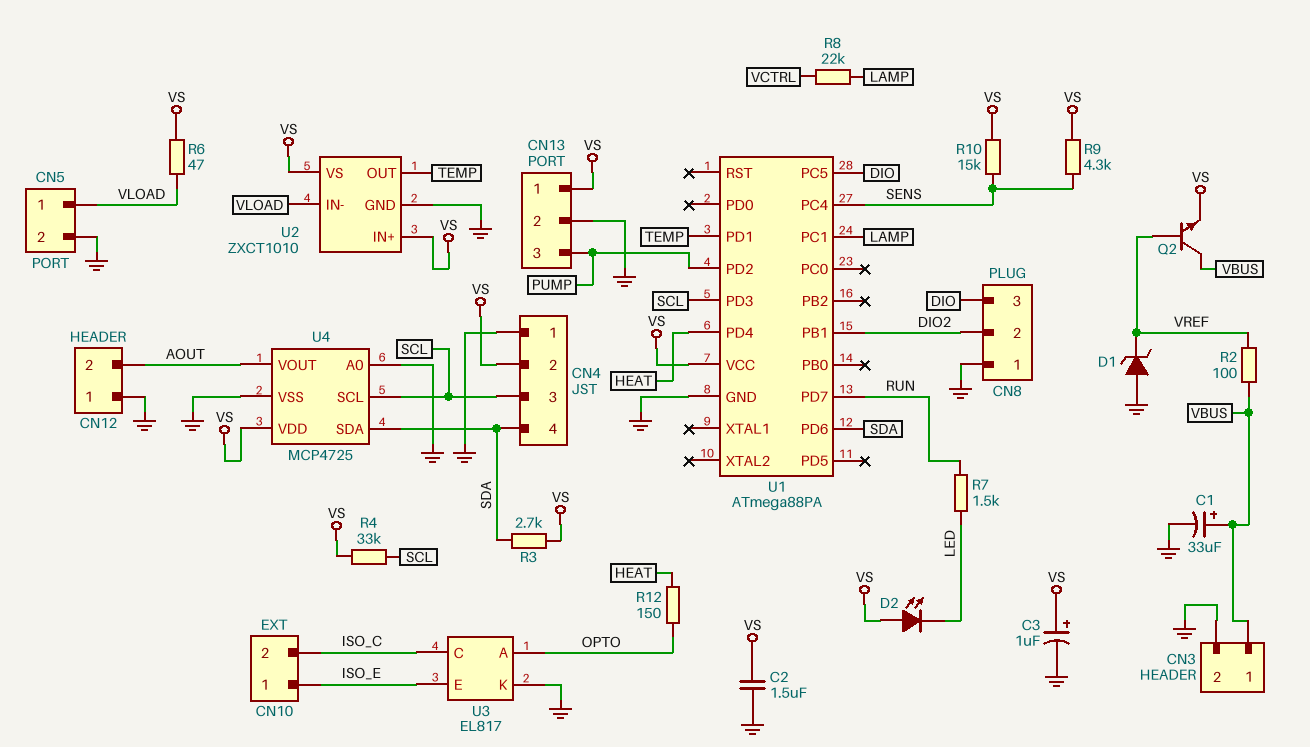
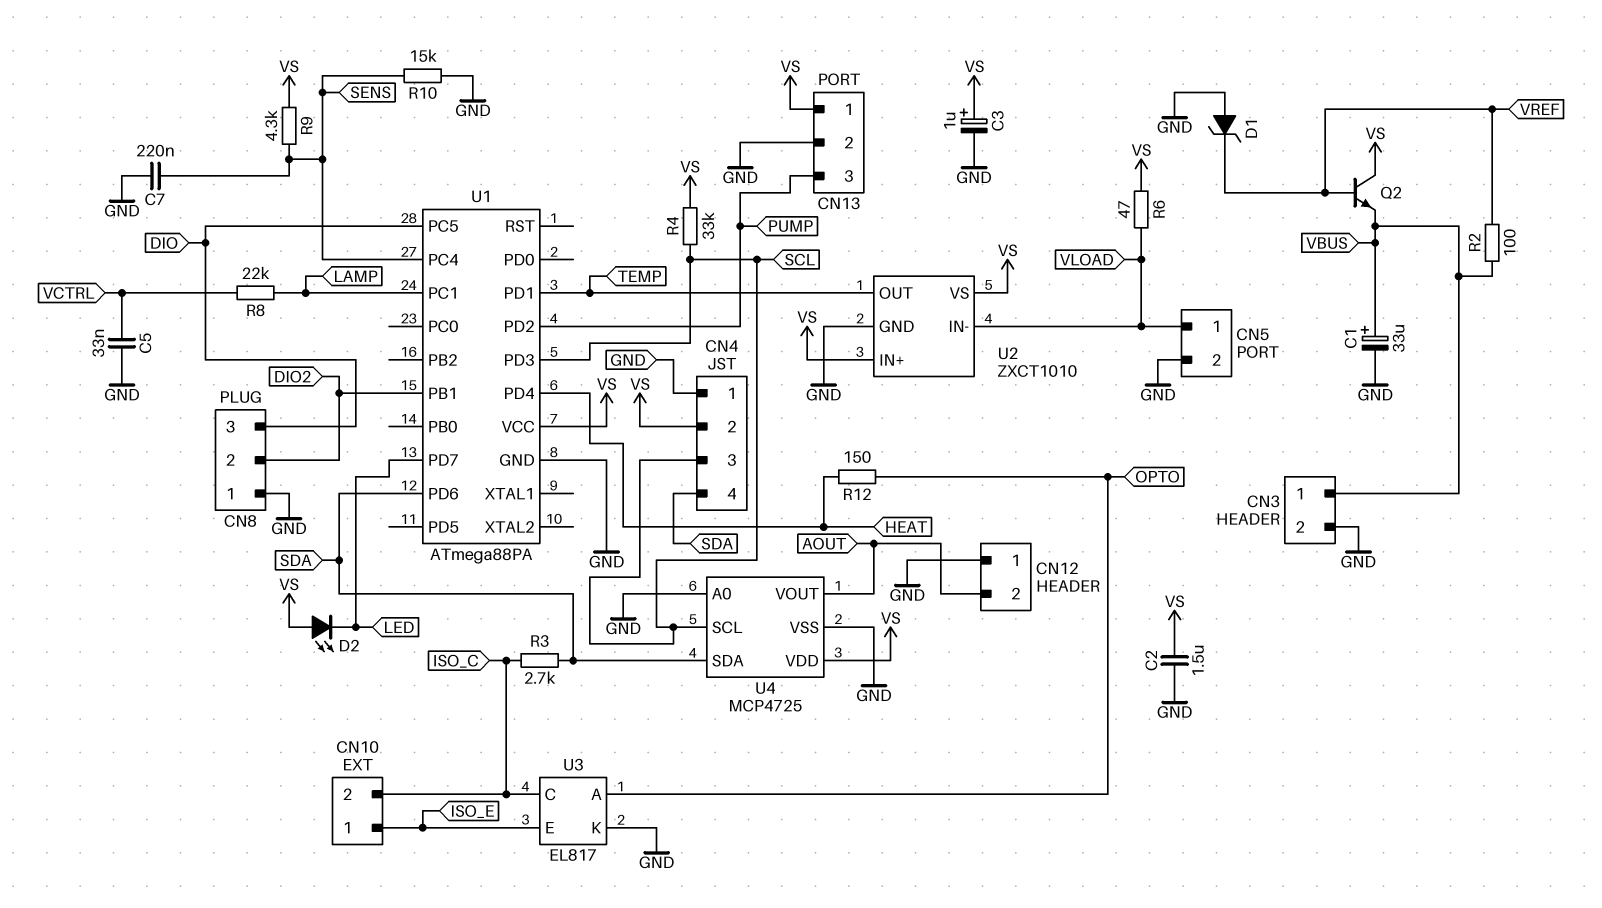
C5: none -> 33nF (GND, VCTRL)
C7: none -> 220nF (GND, SENS)
Q2: NPN (B VREF, C VBUS, E VS) -> NPN (B VREF, C VS, E VBUS)
R3: 2.7k (SDA, VS) -> 2.7k (ISO_C, SDA)
R7: 1.5k (LED, RUN) -> none
R10: 15k (SENS, VS) -> 15k (GND, SENS)
U1 pin PD7: RUN -> LED

